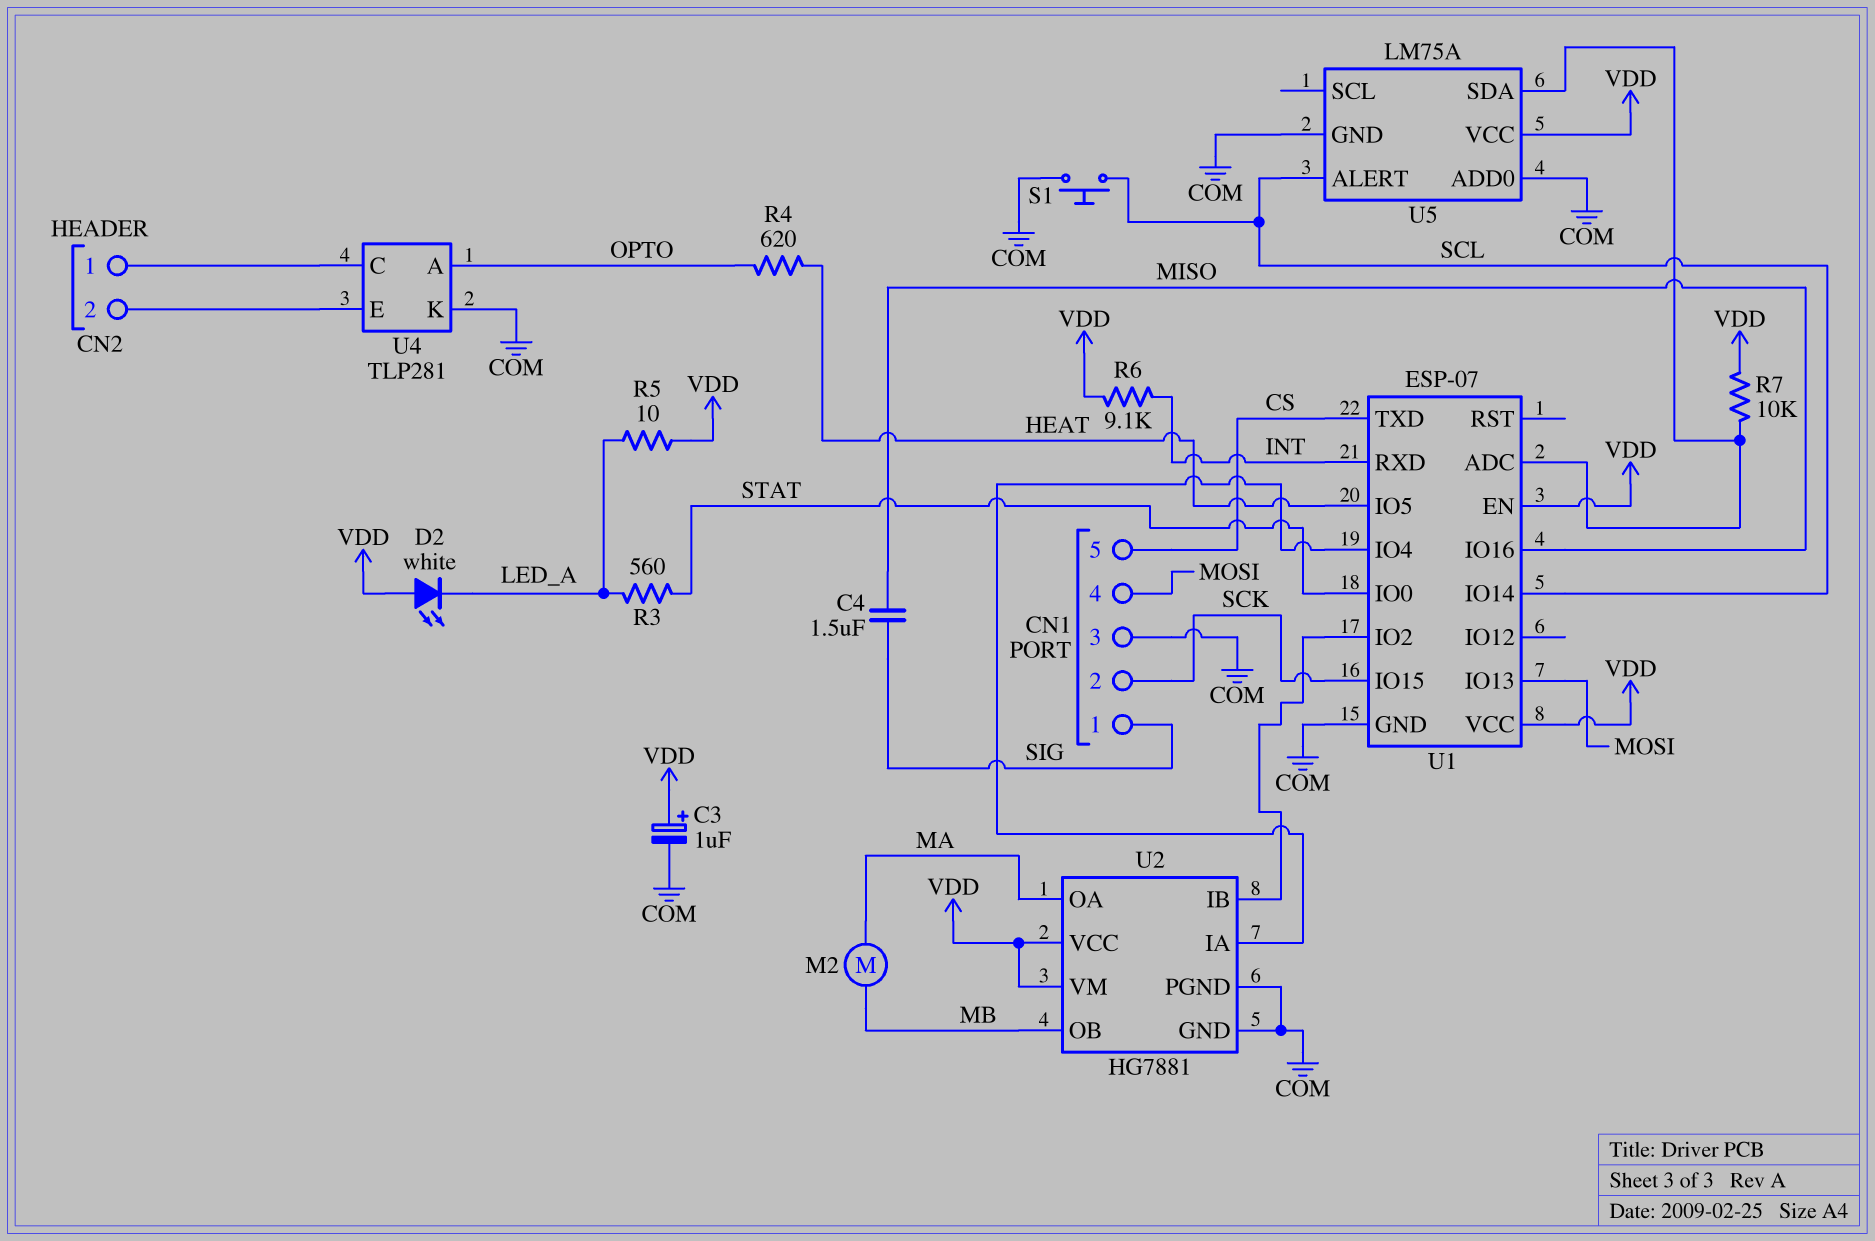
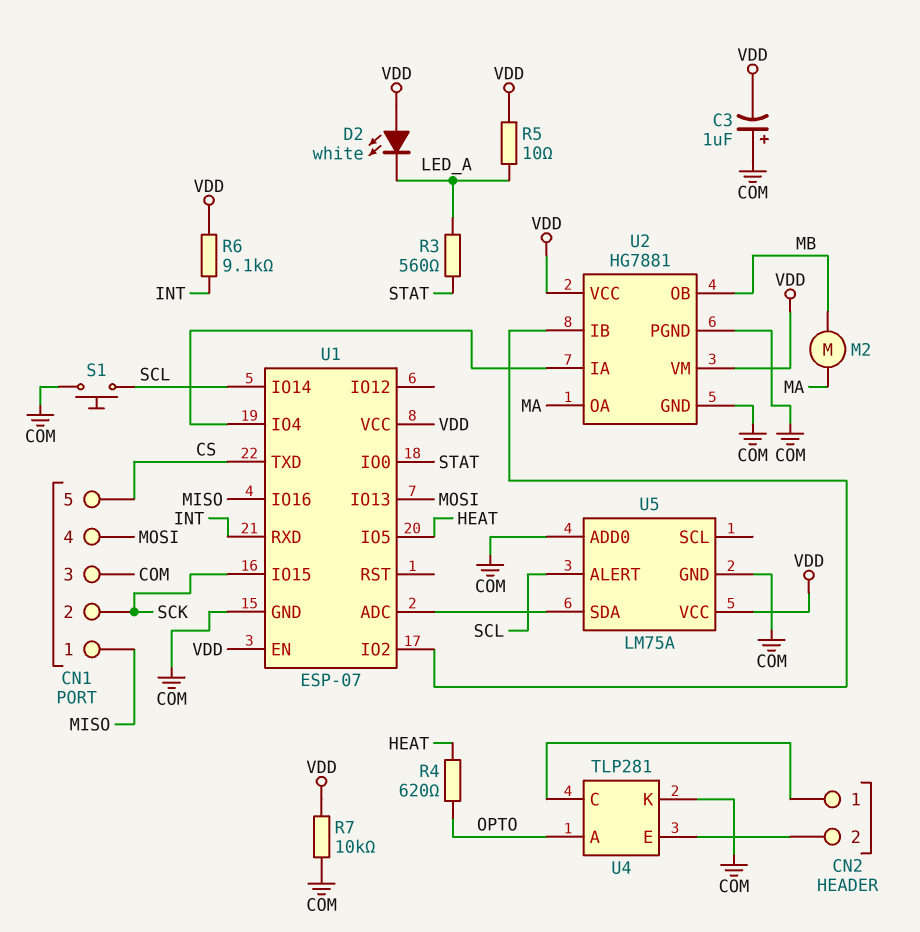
C3: 1uF (plus VDD, minus COM) -> 1uF (plus COM, minus VDD)
C4: 1.5uF (MISO, SIG) -> none
CN1 pin 1: SIG -> MISO
R7: 10k (U1/ADC, VDD) -> 10k (COM, VDD)

